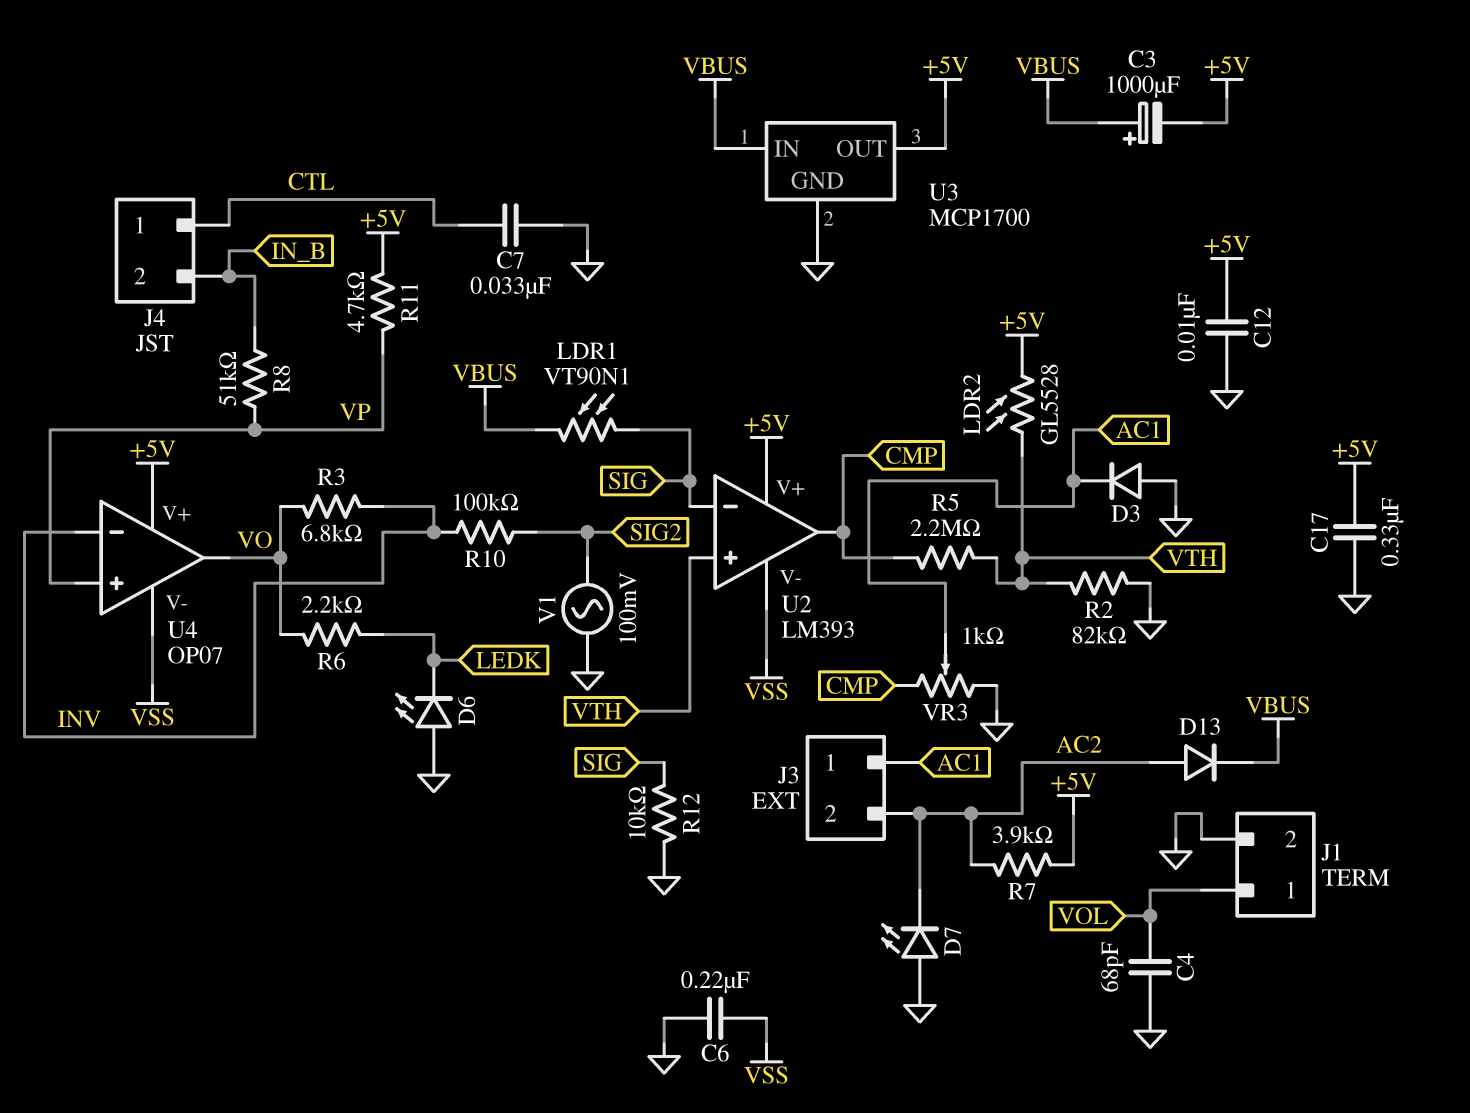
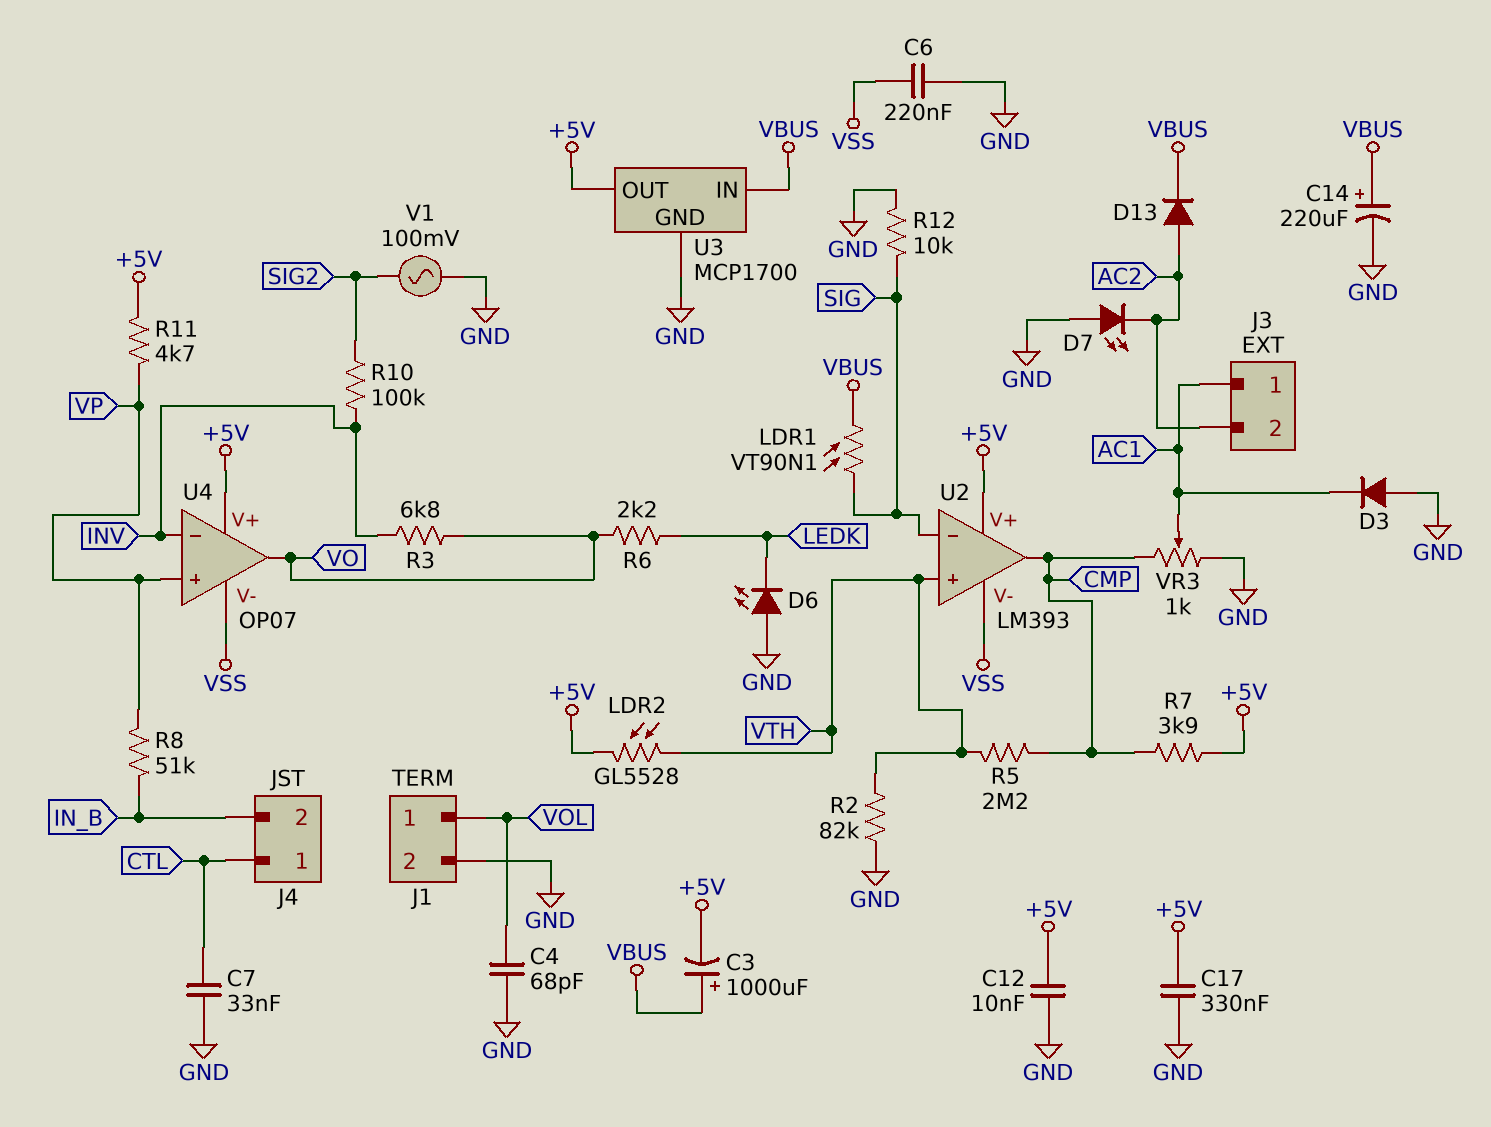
C14: none -> 220uF (plus VBUS, minus GND)
R7: 3.9k (+5V, AC2) -> 3.9k (+5V, CMP)

